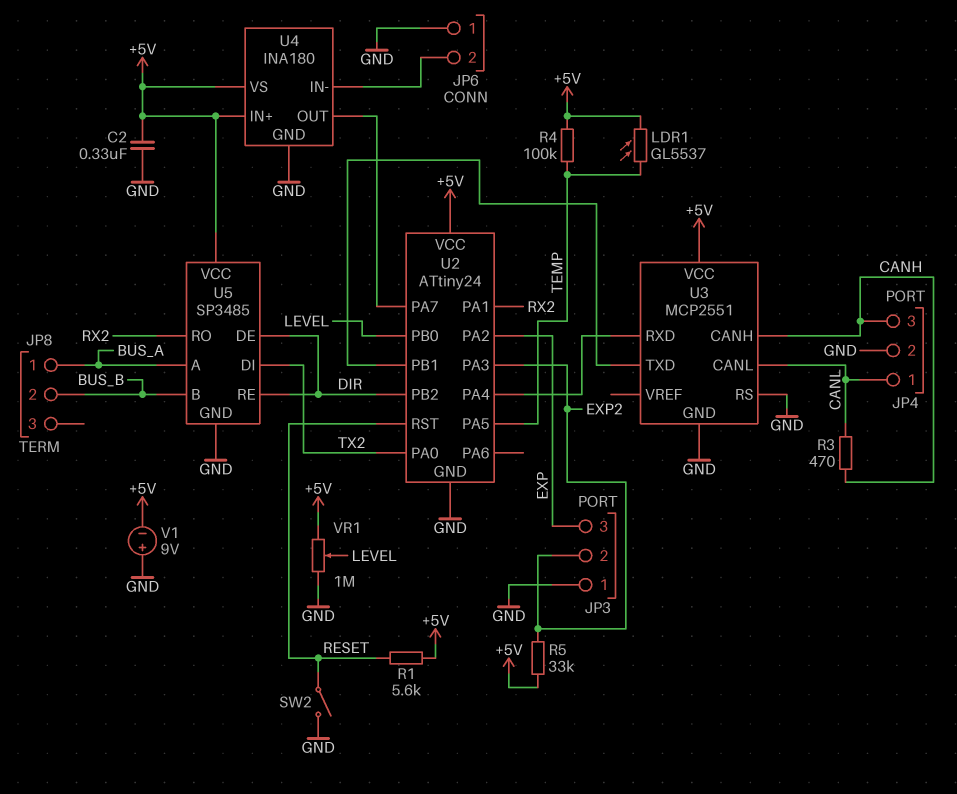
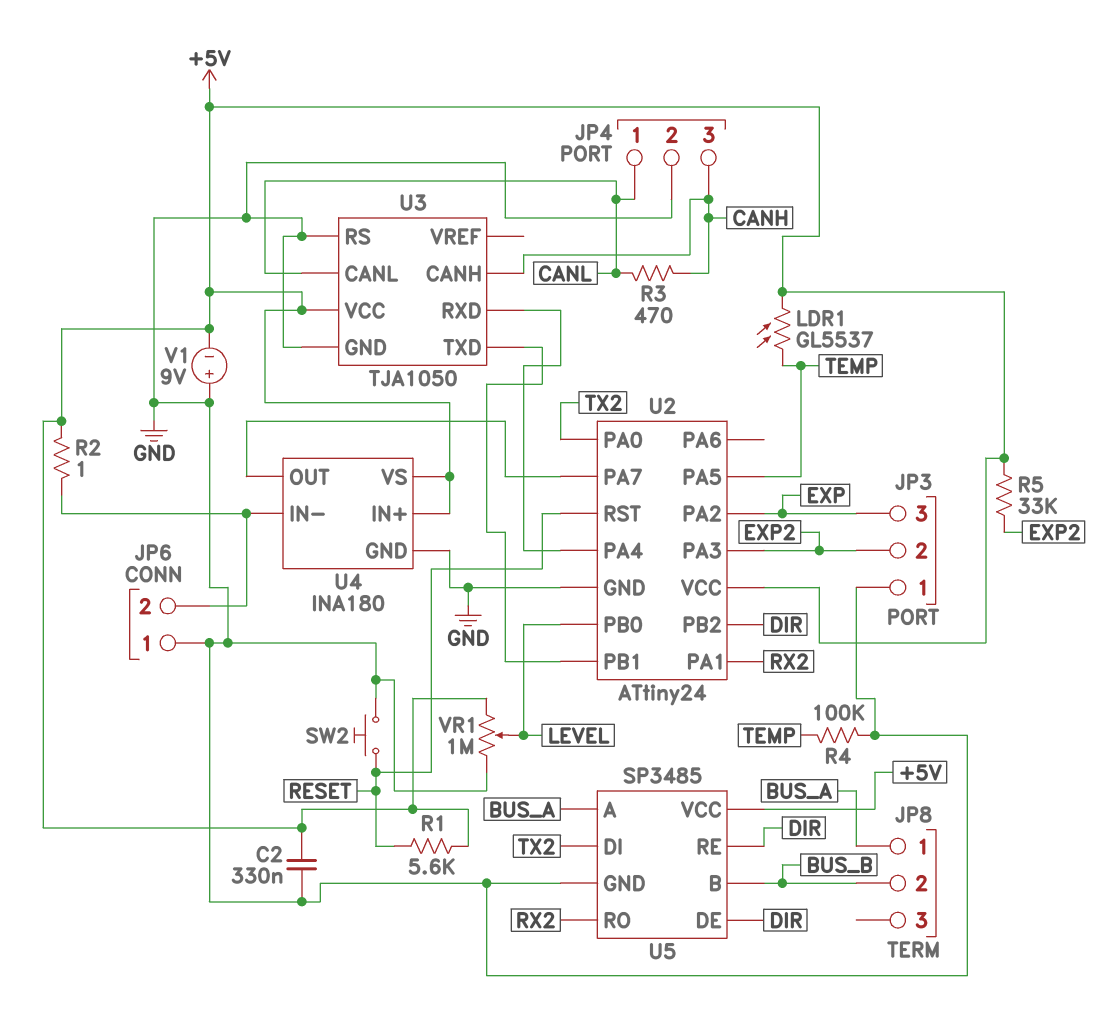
R2: none -> 1 (+5V, JP6/2)
R4: 100k (+5V, TEMP) -> 100k (GND, TEMP)
SW2: switch (GND, RESET) -> button (GND, RESET)
U3: MCP2551 -> TJA1050

